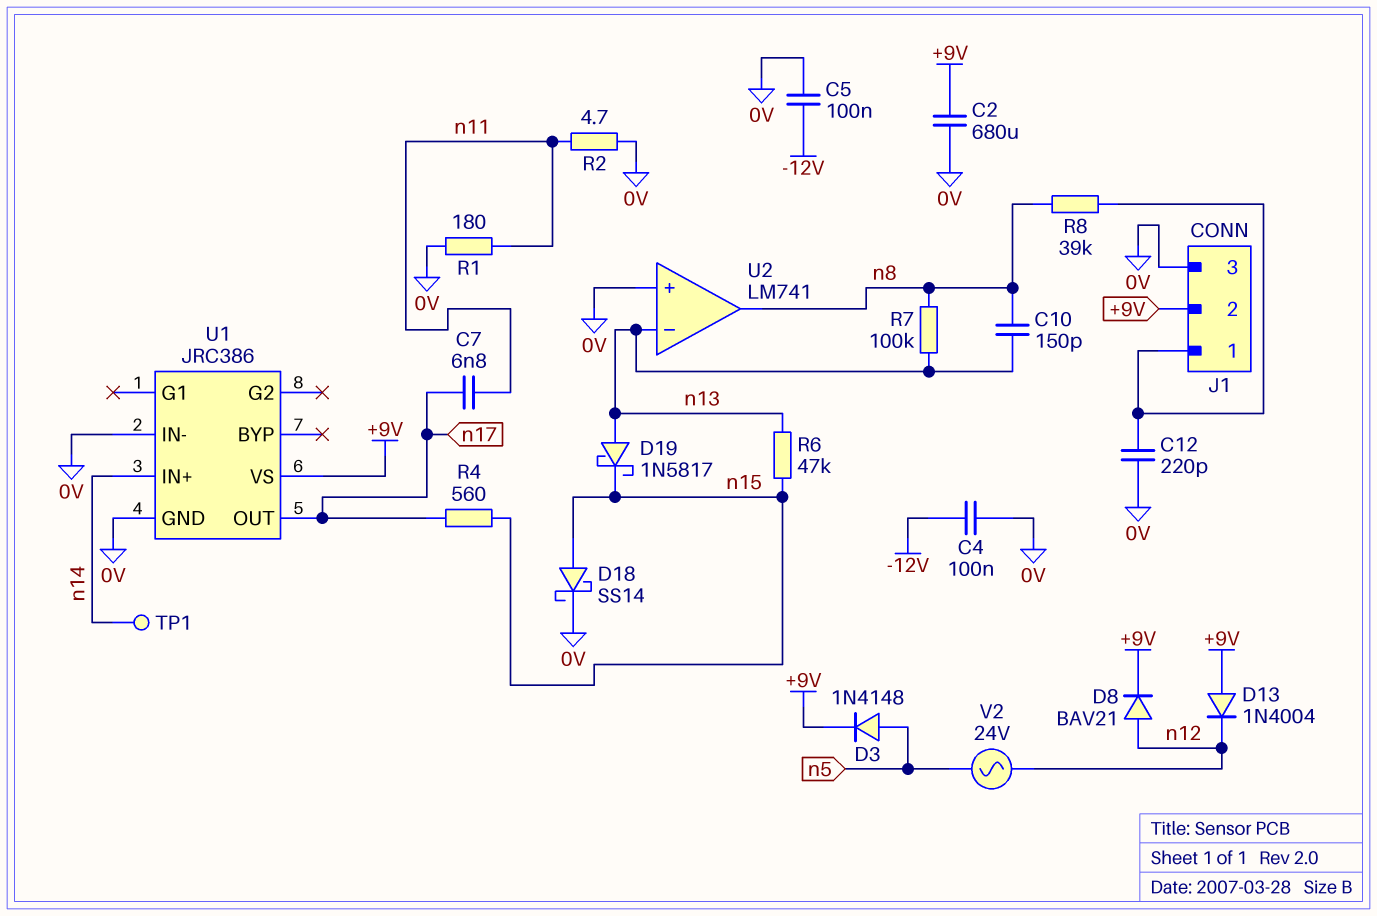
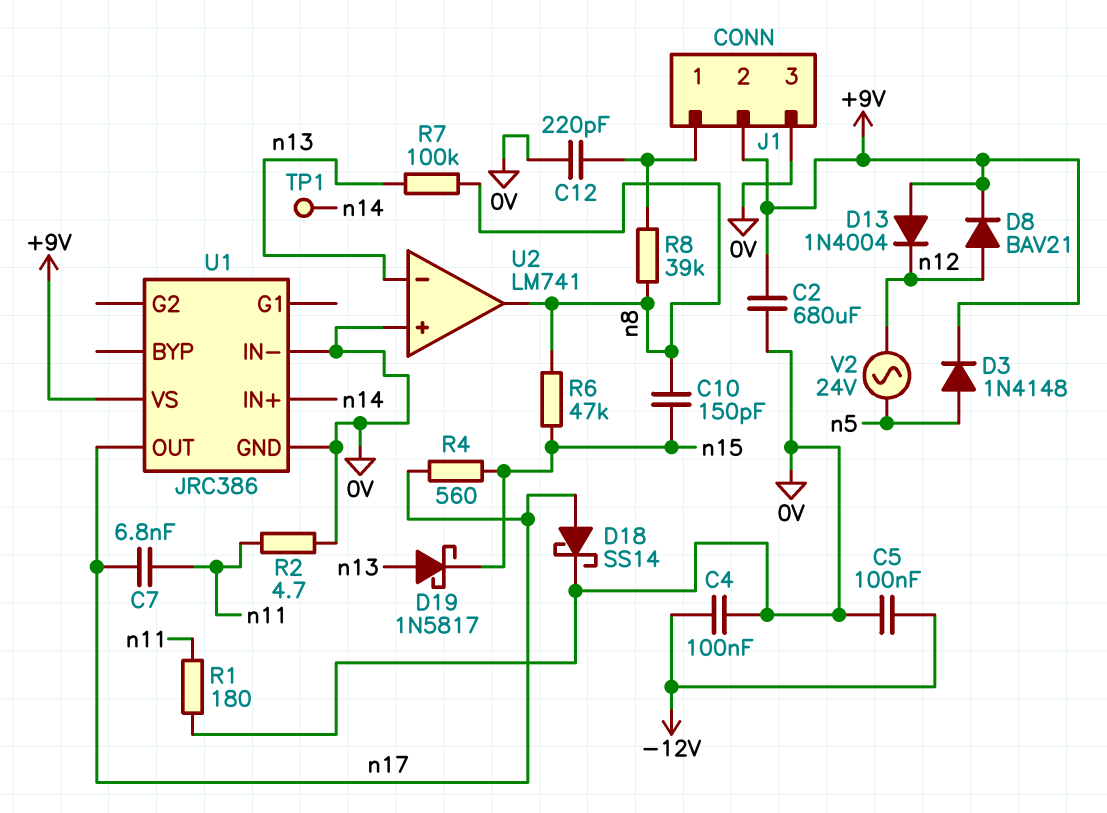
C10: 150pF (n8, n13) -> 150pF (n8, n15)
D18: schottky SS14 (A n15, K 0V) -> schottky SS14 (A n17, K 0V)
R6: 47k (n13, n15) -> 47k (n8, n15)

